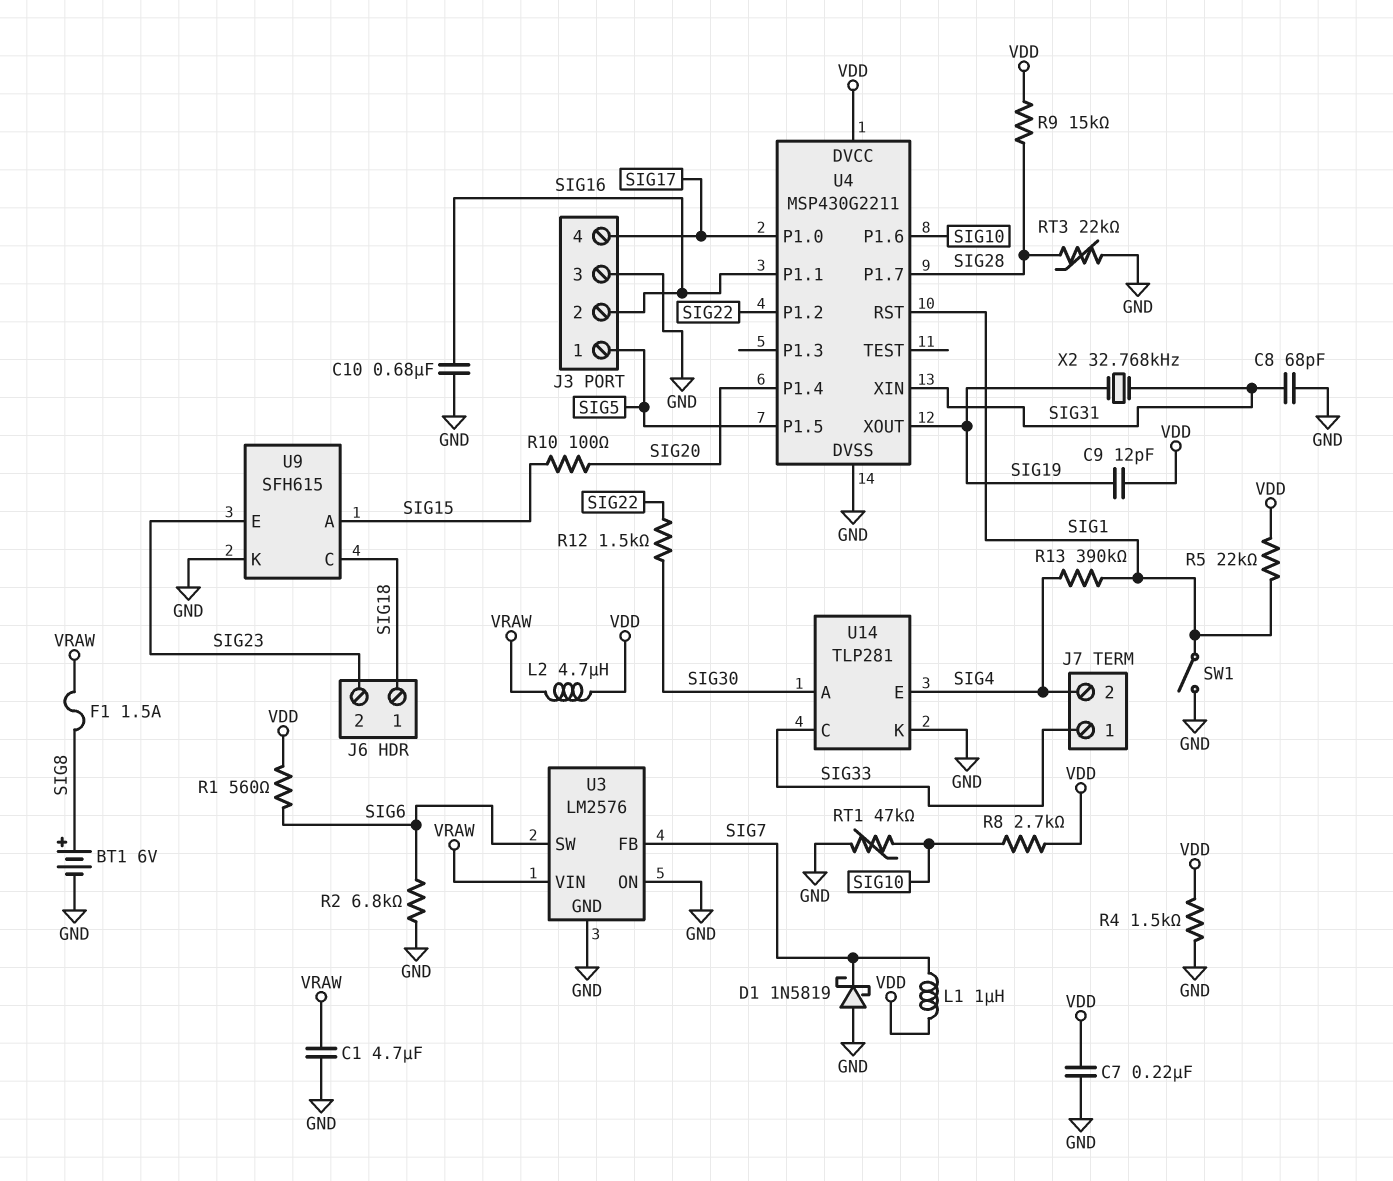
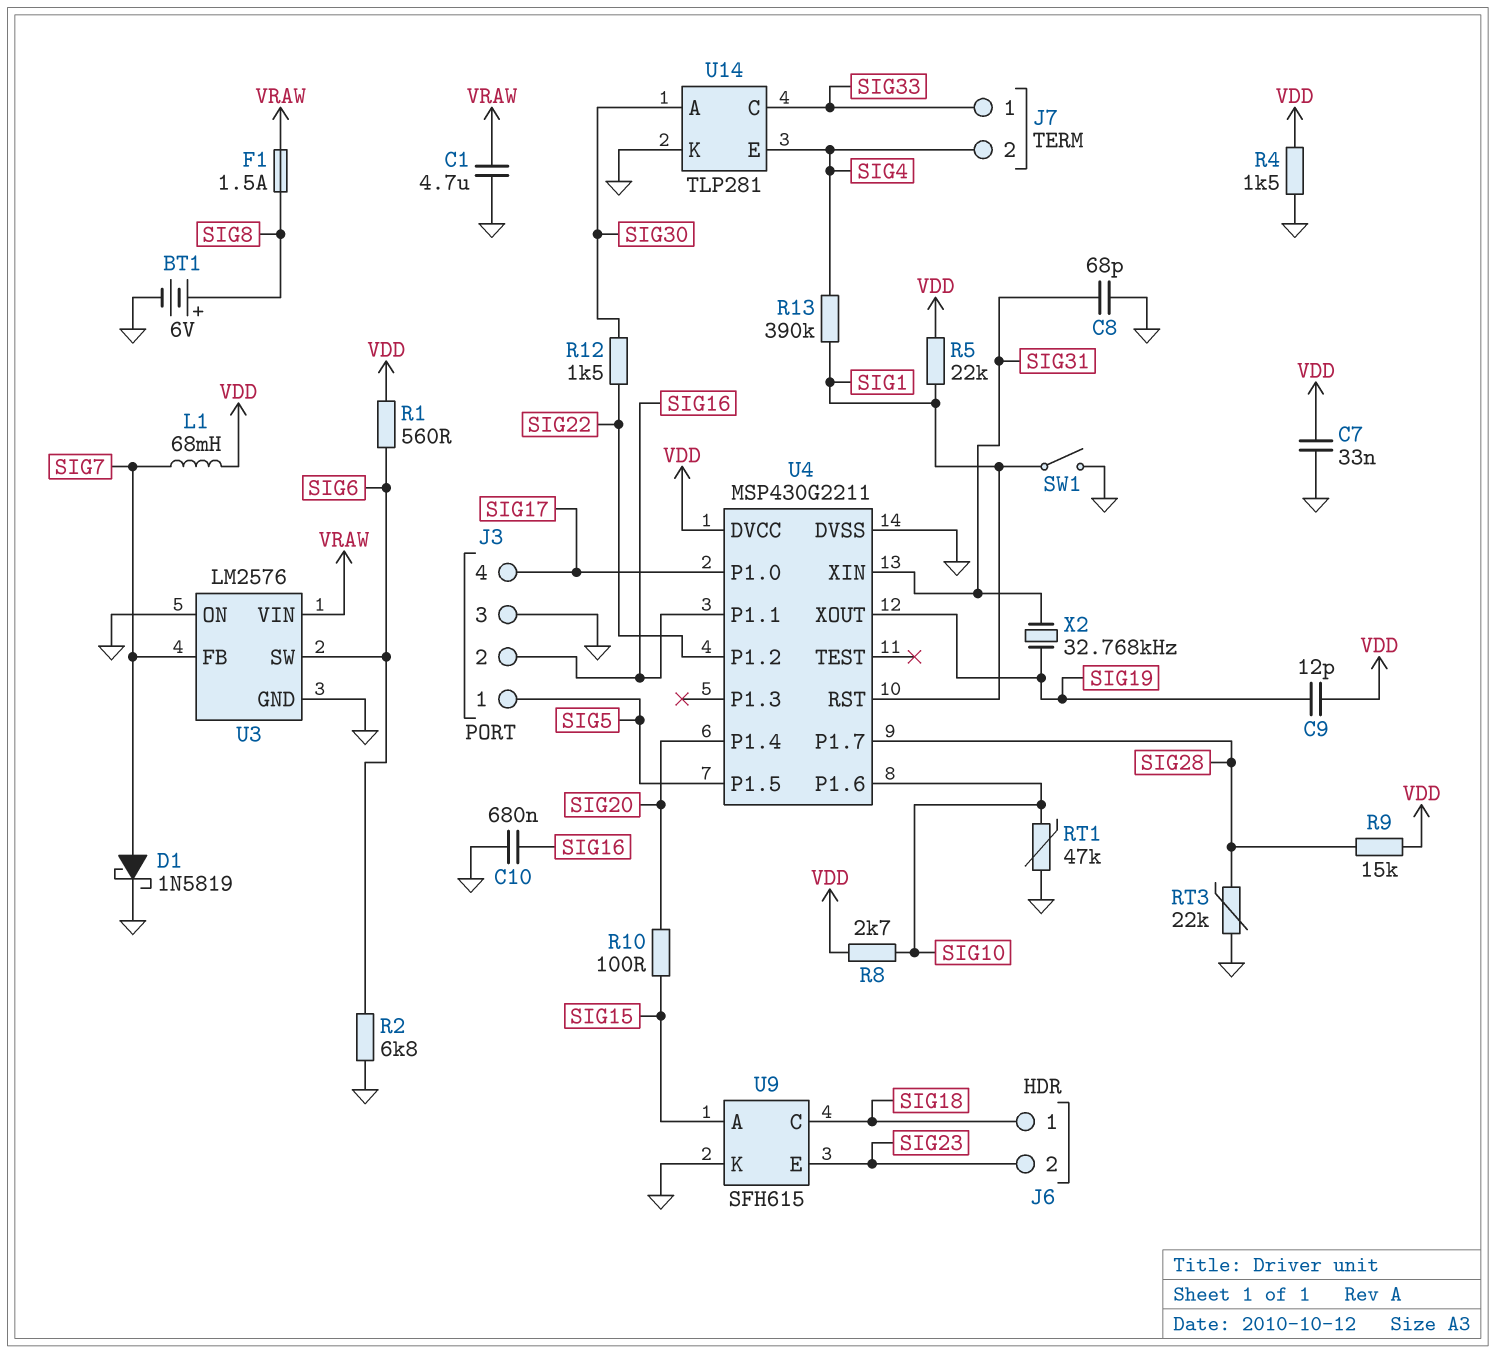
C7: 220nF (GND, VDD) -> 33nF (GND, VDD)
D1: schottky 1N5819 (A GND, K SIG7) -> schottky 1N5819 (A SIG7, K GND)
L1: 1uH (SIG7, VDD) -> 68mH (SIG7, VDD)
L2: 4.7uH (VDD, VRAW) -> none

